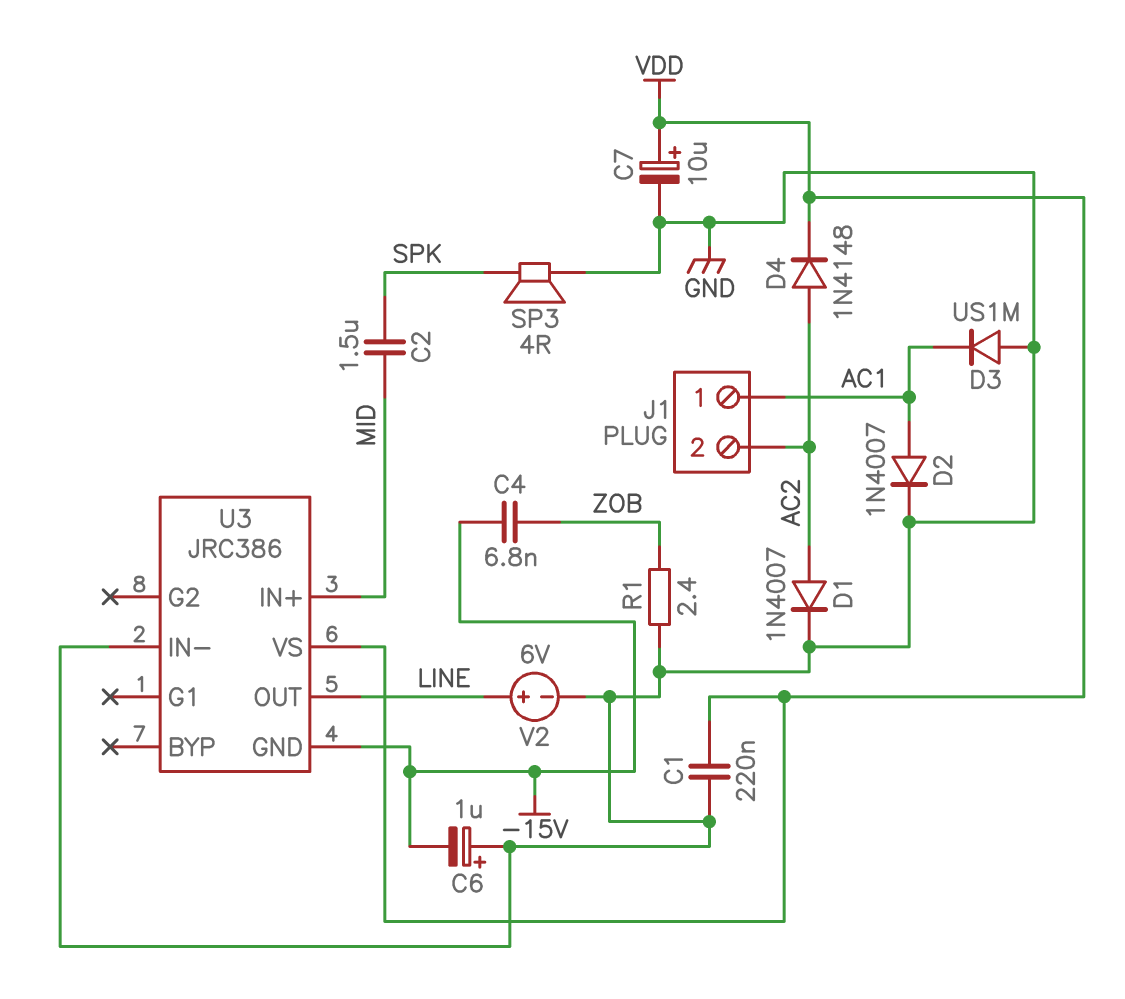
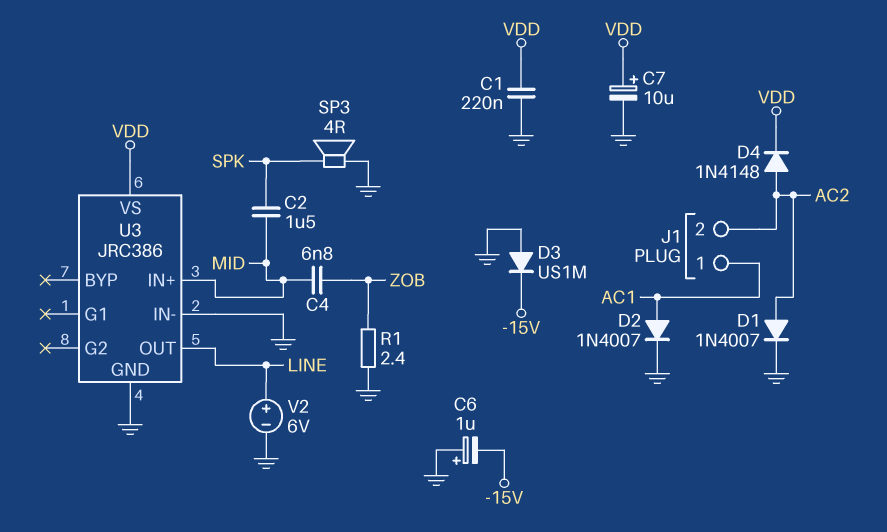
C4: 6.8nF (-15V, ZOB) -> 6.8nF (MID, ZOB)
D3: diode US1M (A GND, K AC1) -> diode US1M (A GND, K -15V)
U3 pin GND: -15V -> GND

